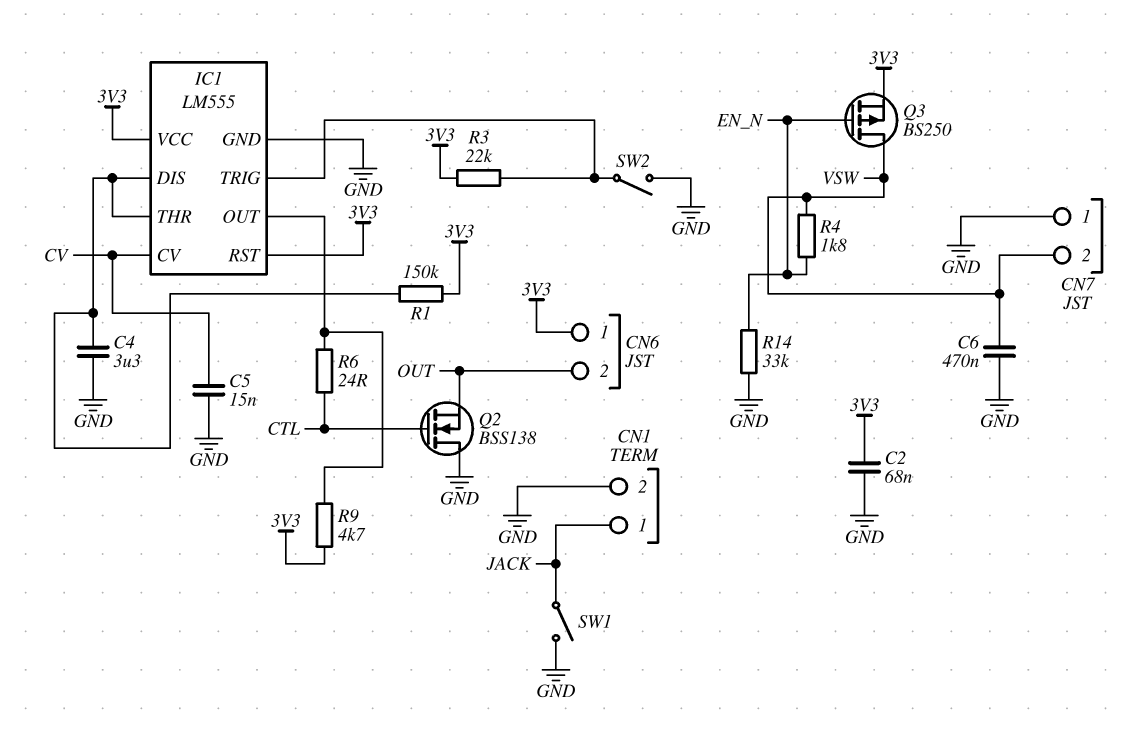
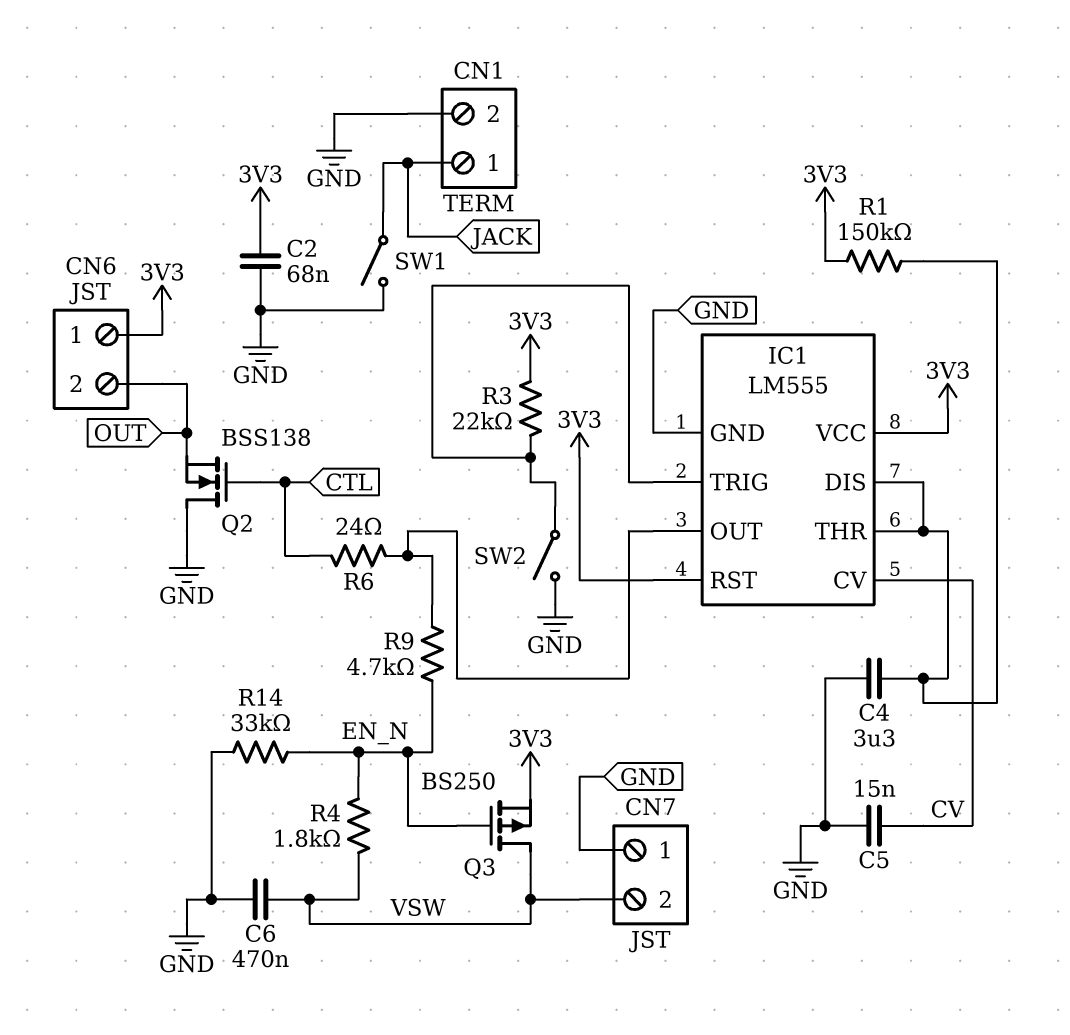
R9: 4.7k (3V3, IC1/OUT) -> 4.7k (EN_N, IC1/OUT)

